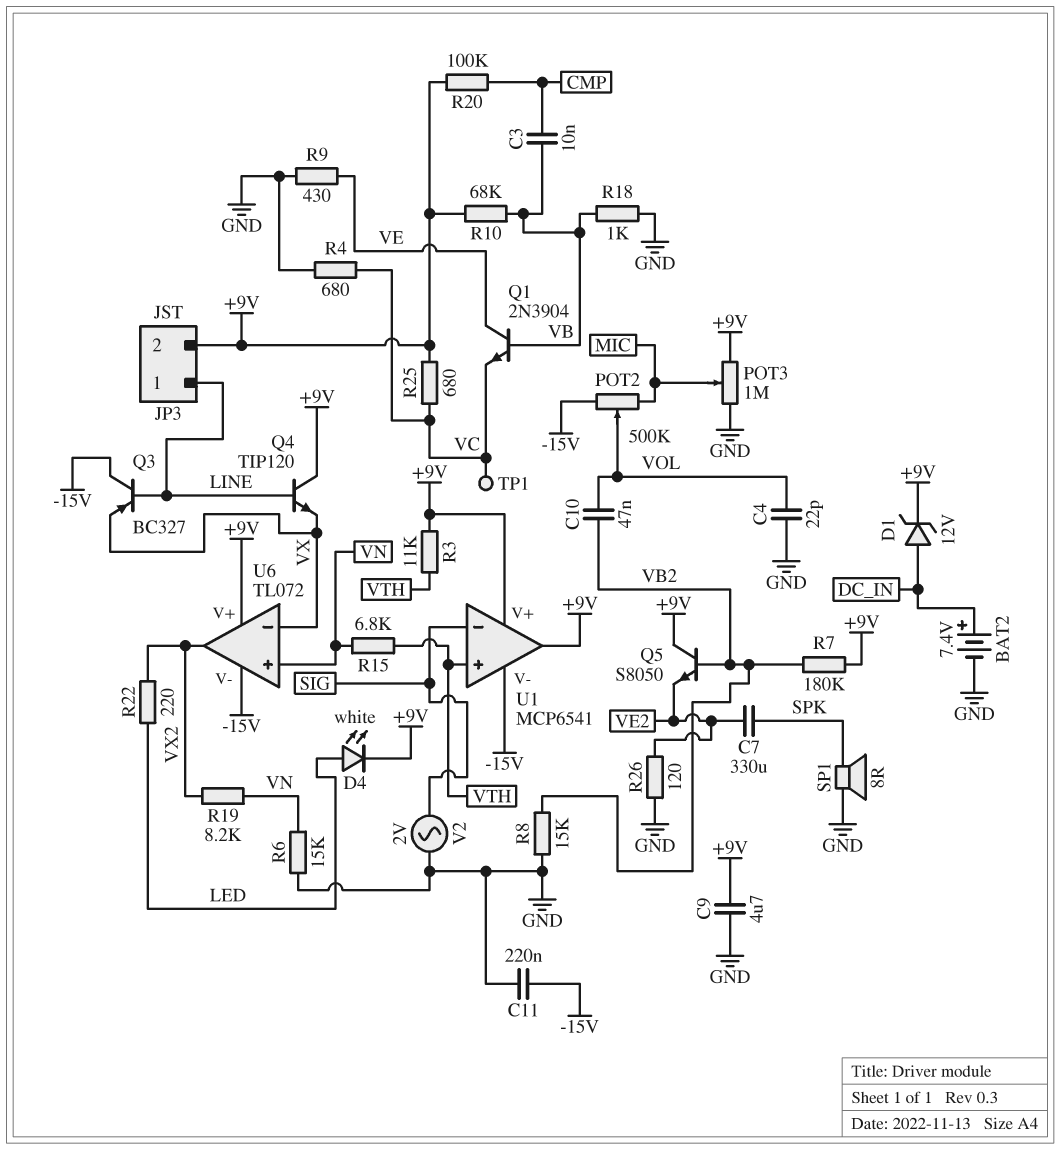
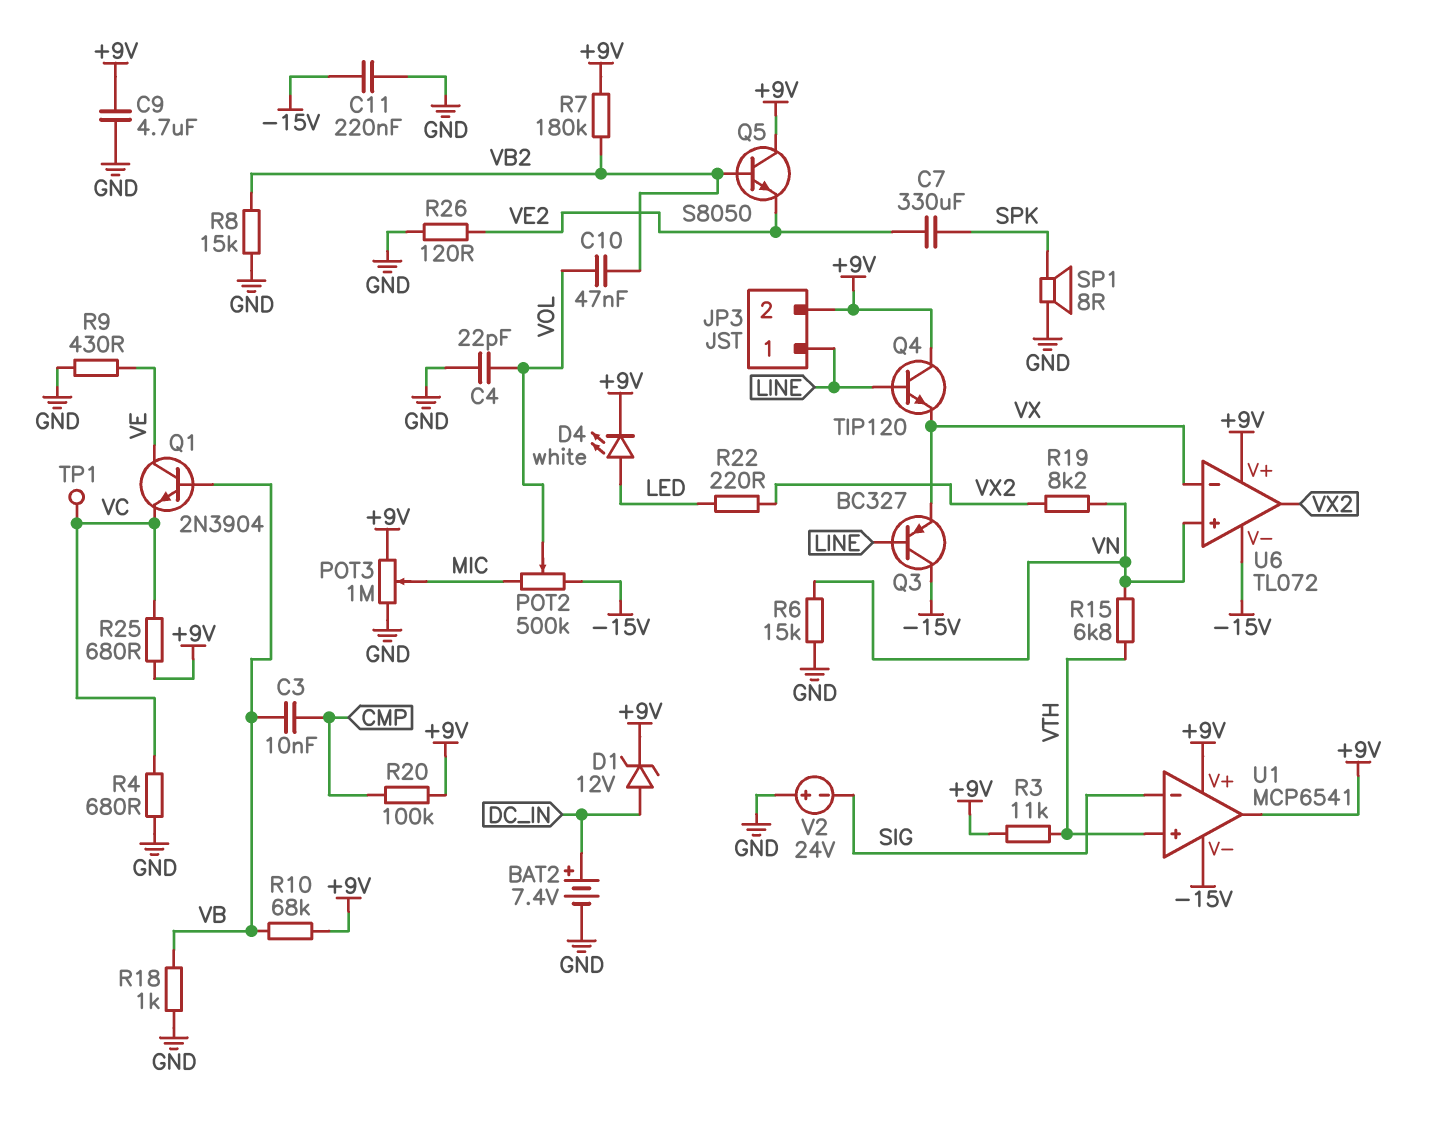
V2: AC 2V (GND, SIG) -> 24V (plus GND, minus SIG)

